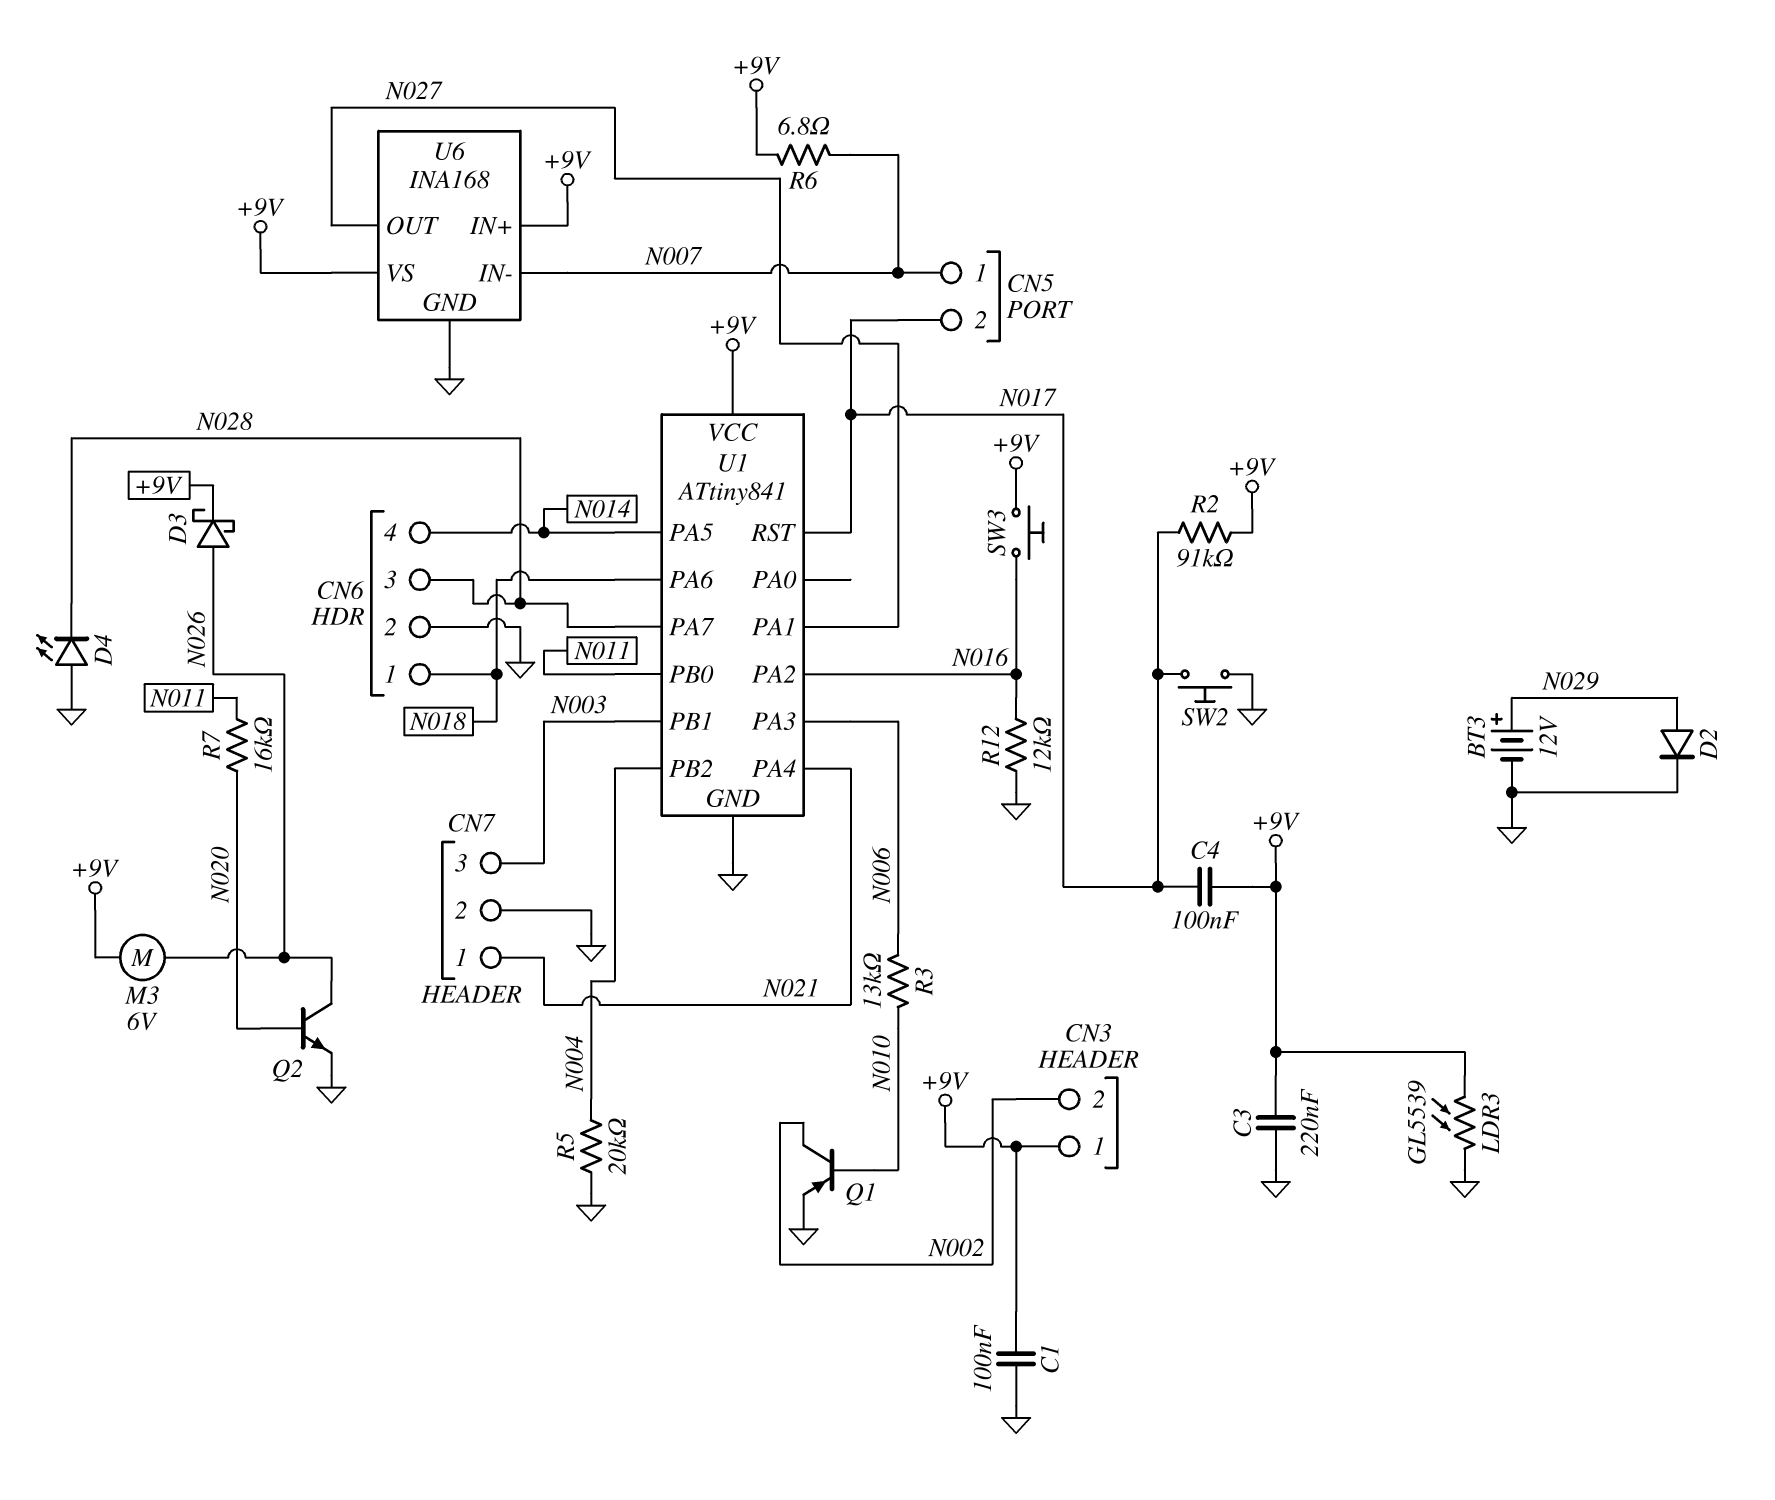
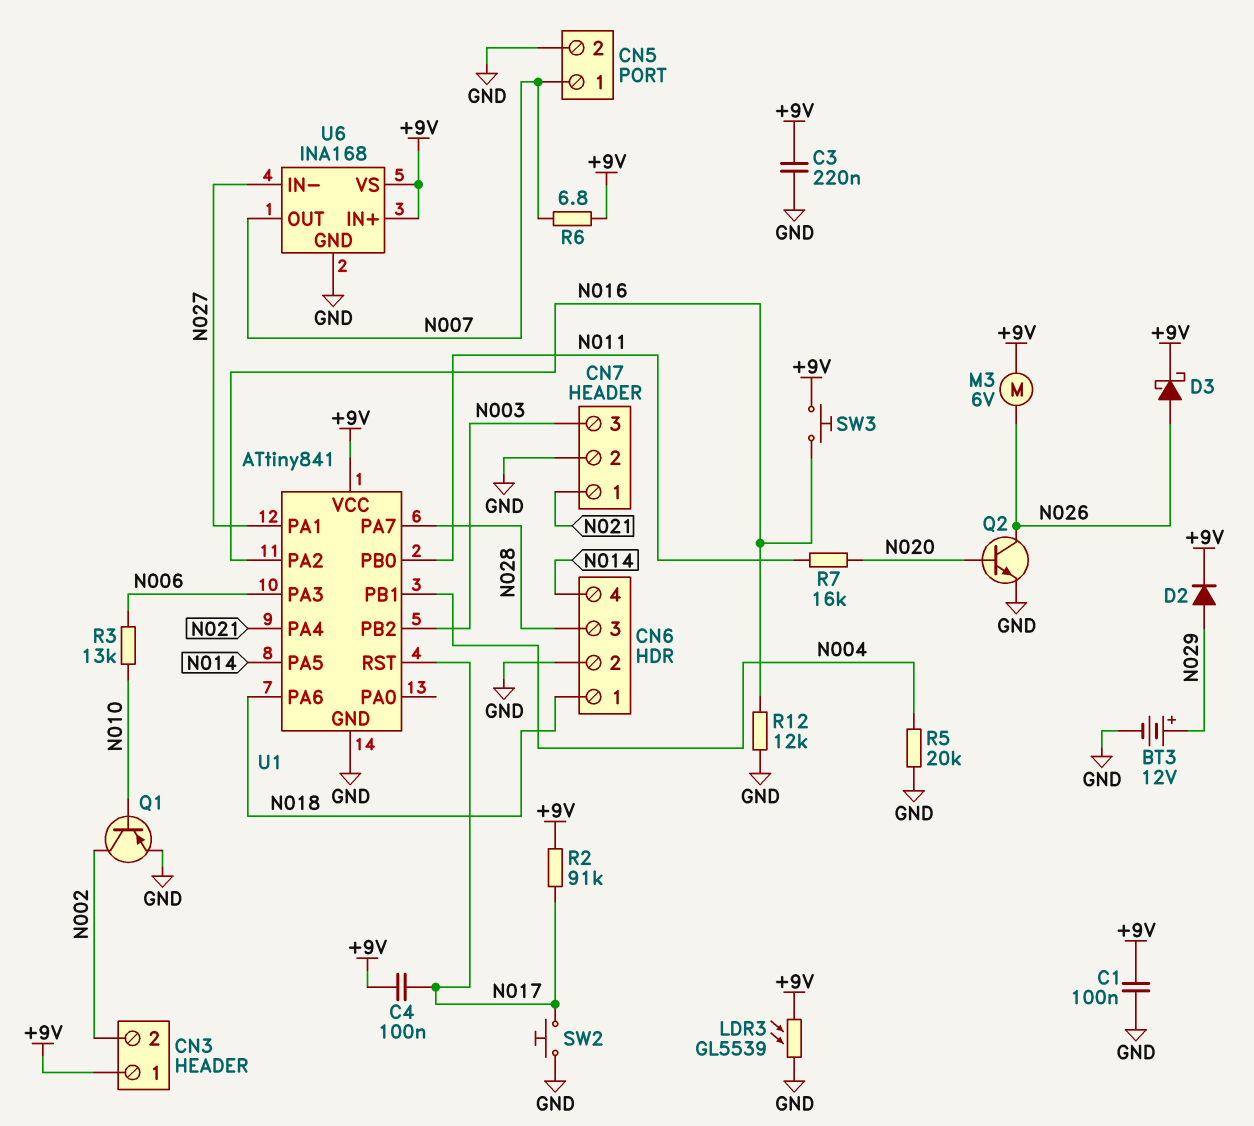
CN5 pin 2: N017 -> GND
D2: diode (A N029, K GND) -> diode (A N029, K +9V)
D4: LED (A GND, K N028) -> none
U1 pin PB1: N003 -> N004
U1 pin PB2: N004 -> N003
U6 pin IN-: N007 -> N027
U6 pin OUT: N027 -> N007

